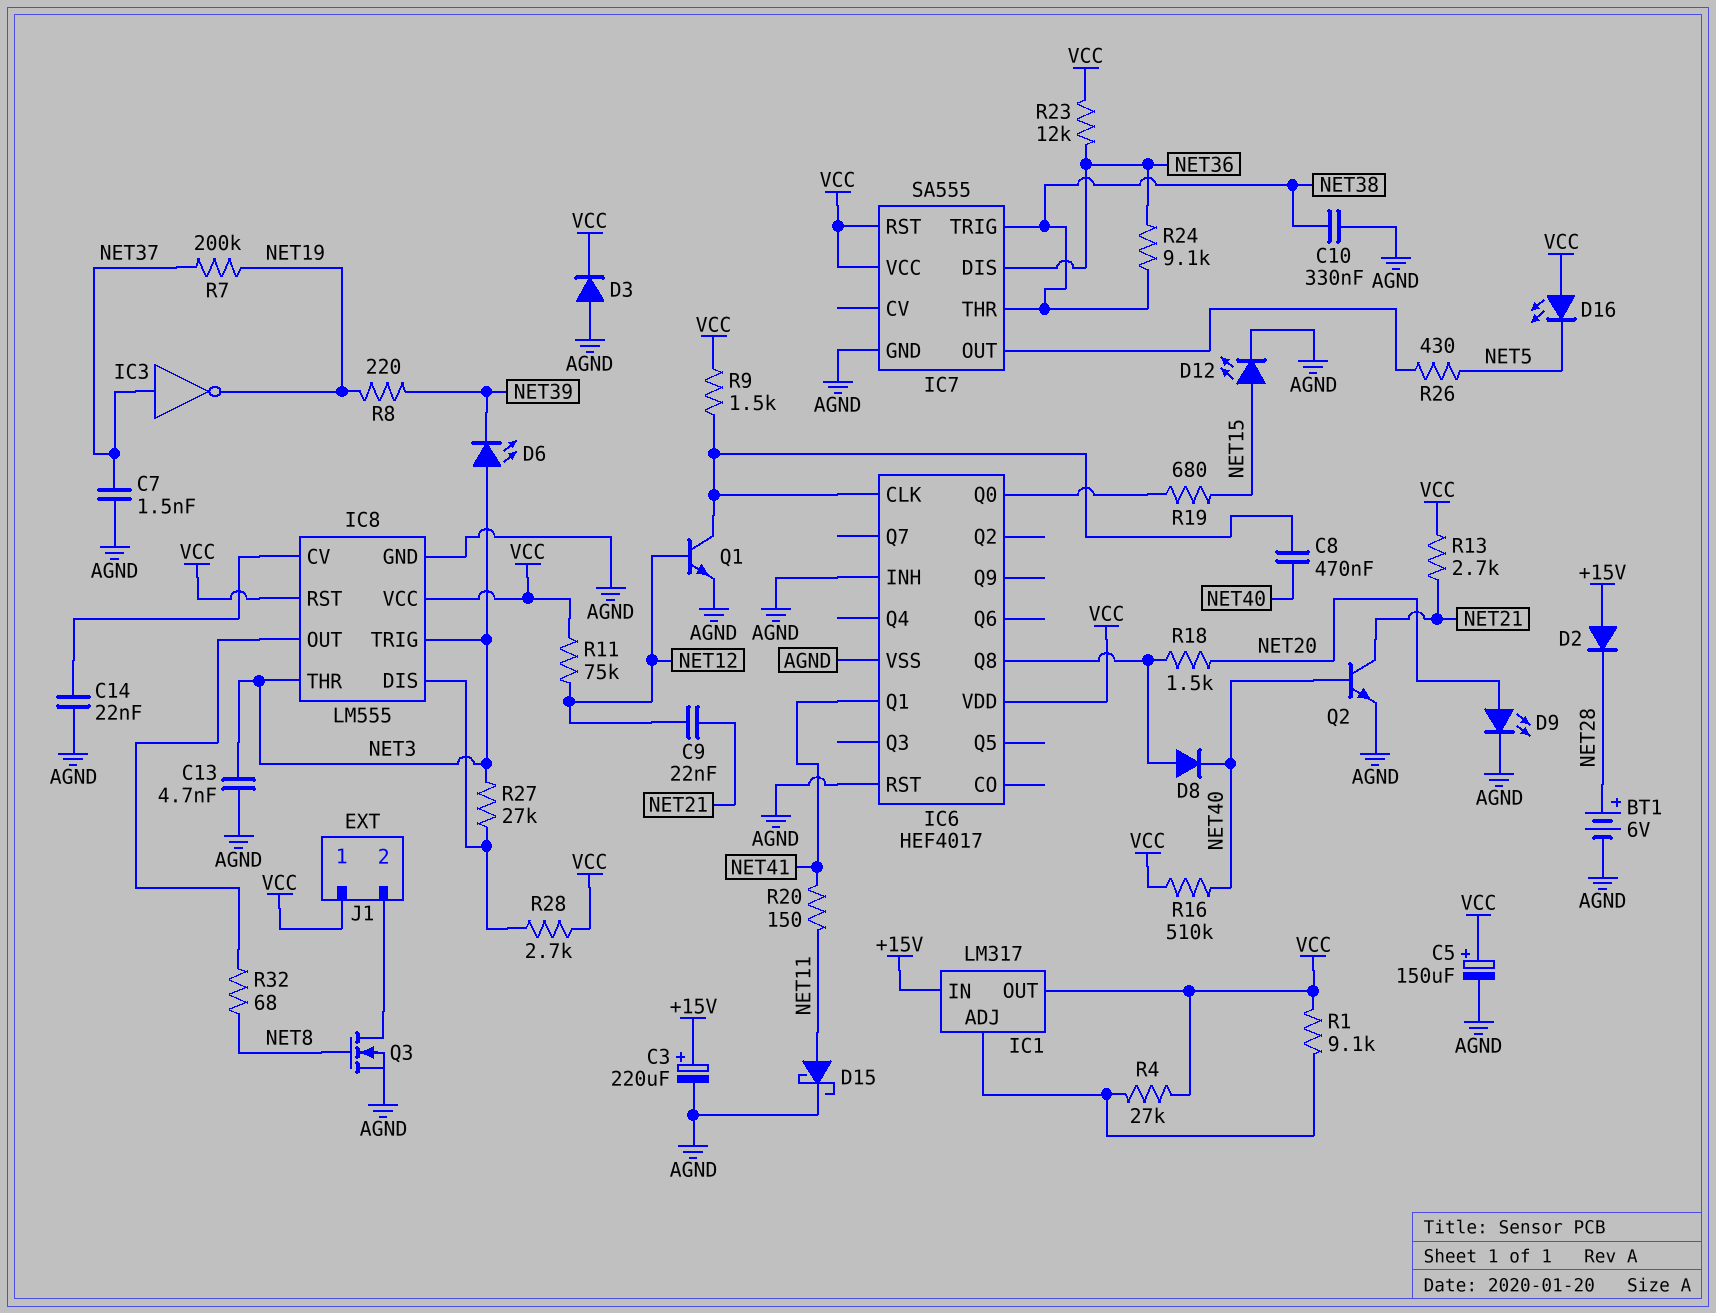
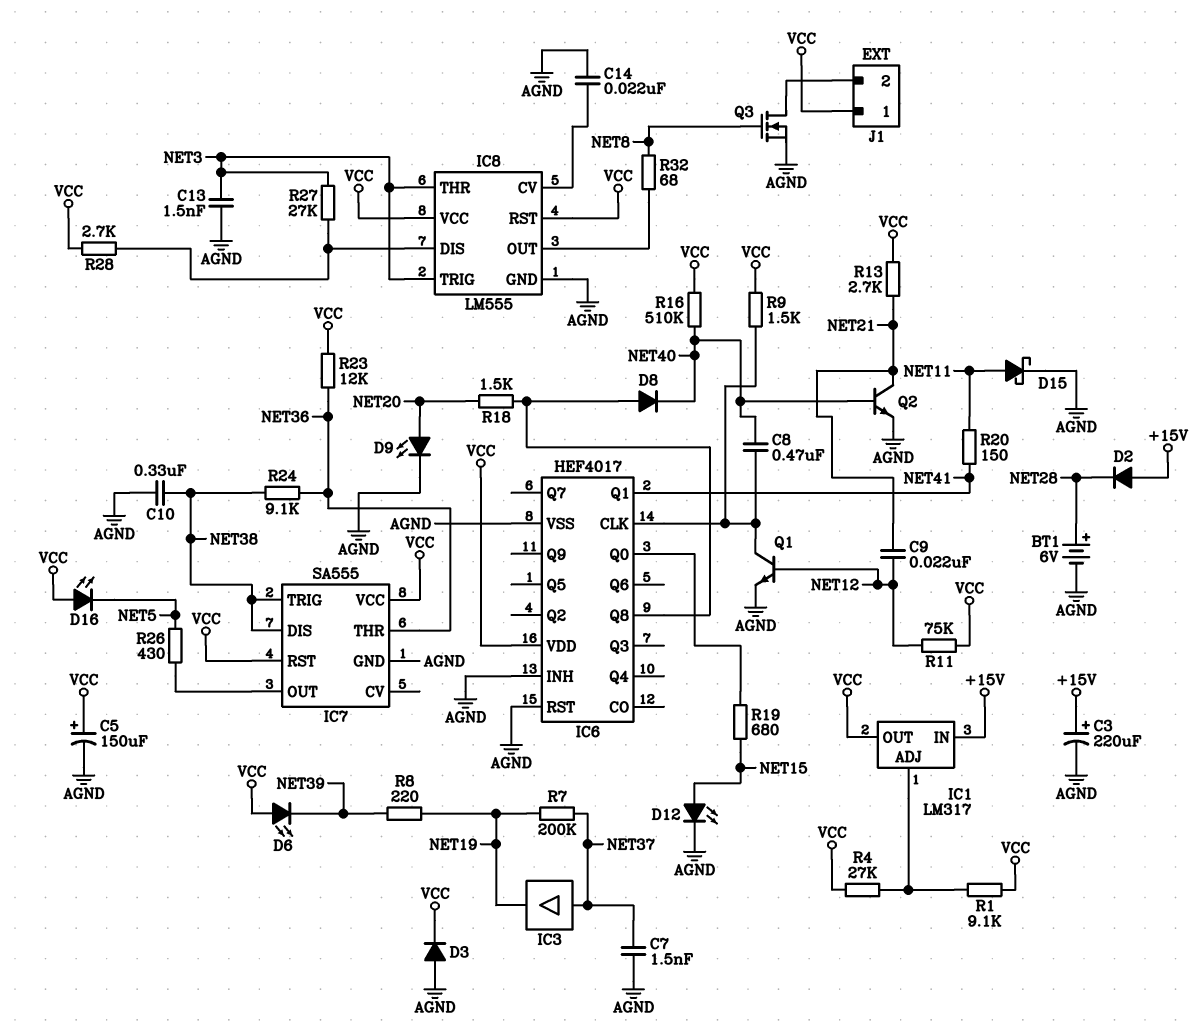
C13: 4.7nF (AGND, NET3) -> 1.5nF (AGND, NET3)
D6: LED (A NET3, K NET39) -> LED (A VCC, K NET39)
IC3: NOT (in NET37, out NET19) -> buffer (in NET37, out NET19)
IC7 pin DIS: NET36 -> NET38
IC7 pin THR: NET38 -> NET36

